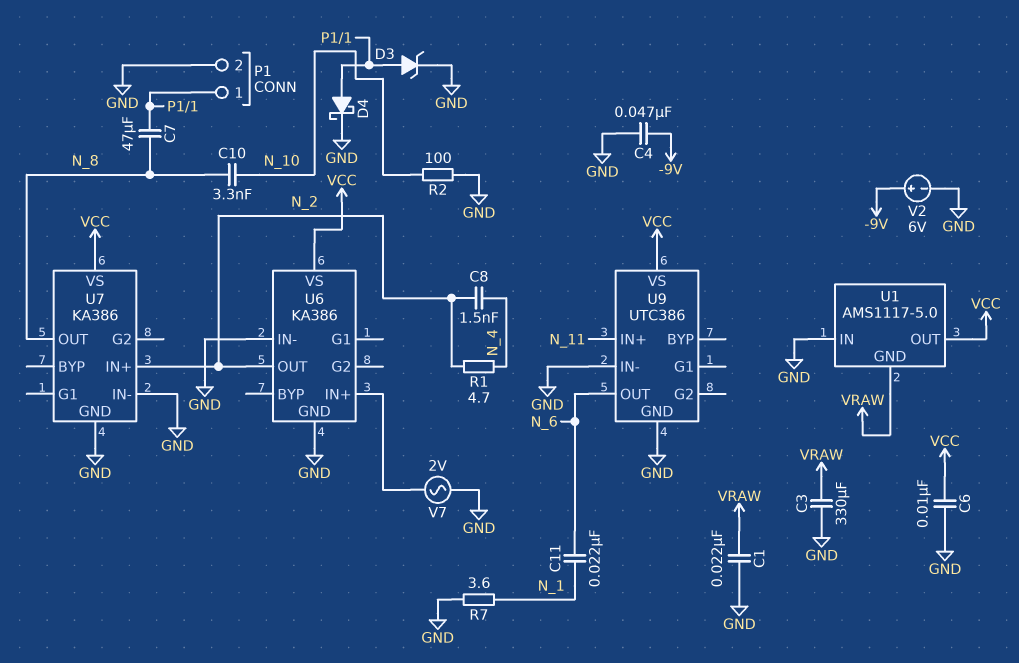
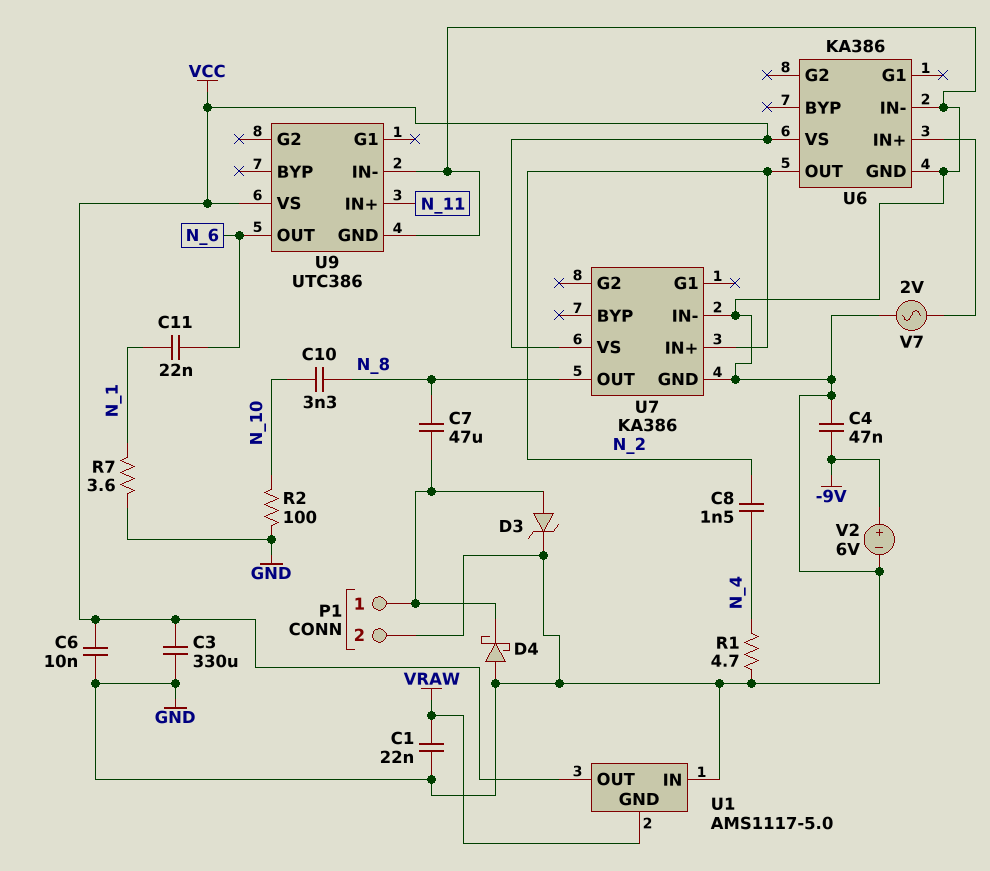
C3: 330uF (GND, VRAW) -> 330uF (GND, VCC)
D4: schottky (A P1/1, K GND) -> schottky (A GND, K P1/1)
R1: 4.7 (N_2, N_4) -> 4.7 (GND, N_4)

